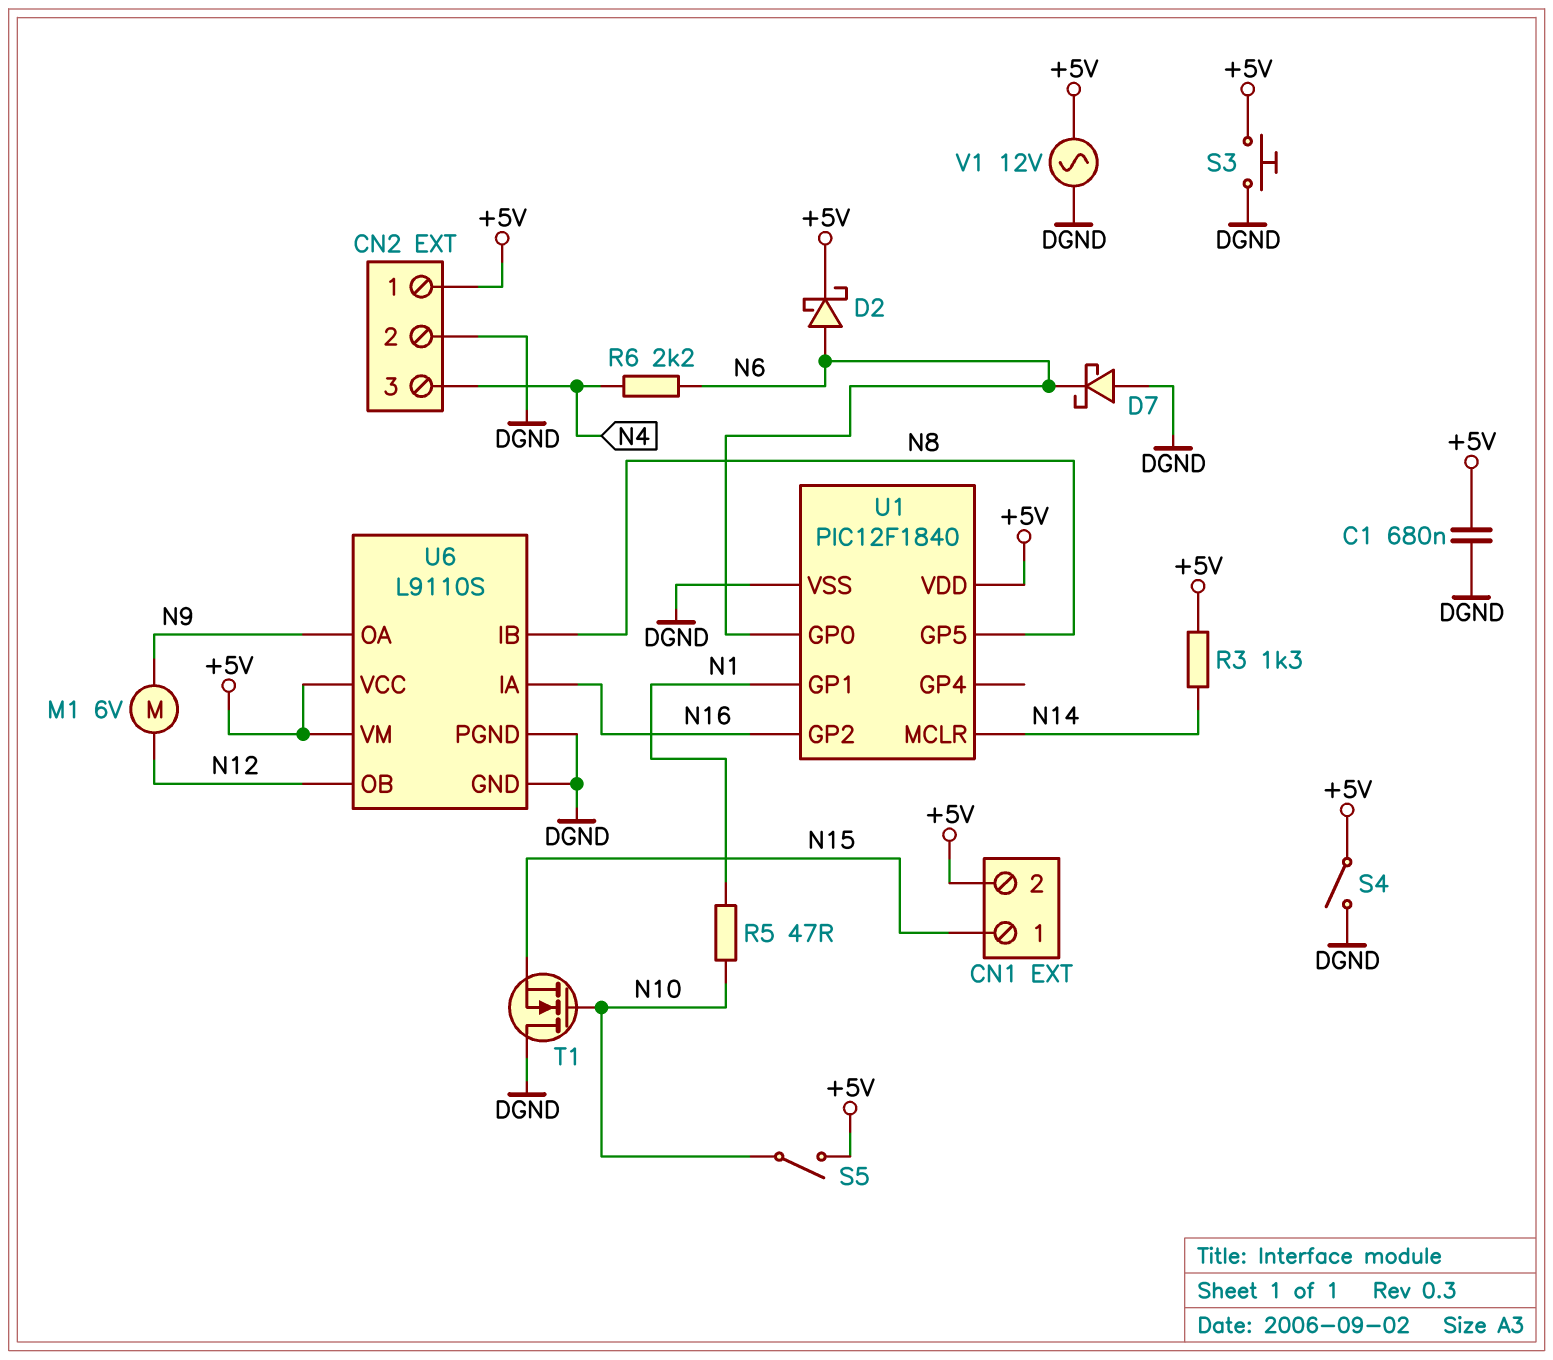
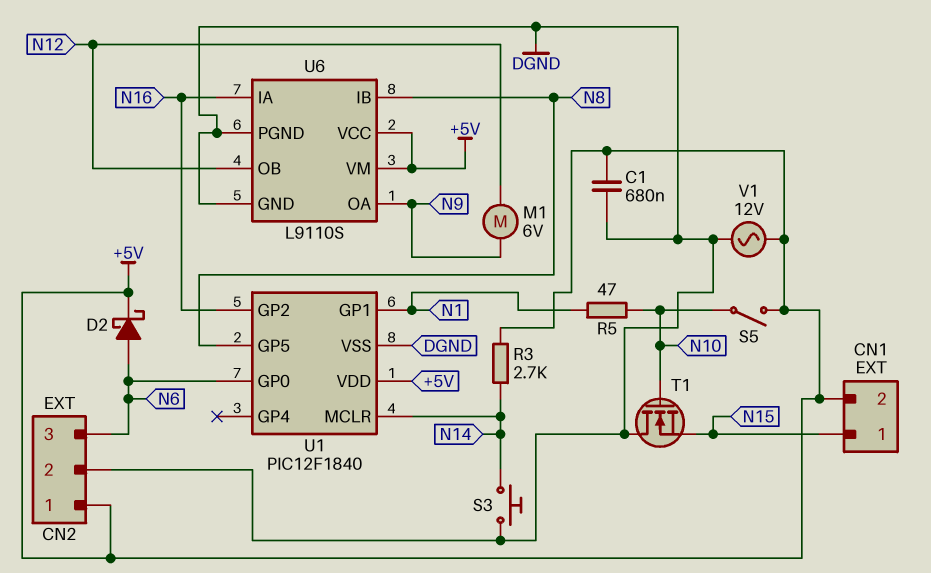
CN2 pin 3: N4 -> N6
D7: schottky (A DGND, K N6) -> none
R3: 1.3k (+5V, N14) -> 2.7k (+5V, N14)
R6: 2.2k (N4, N6) -> none
S3: button (+5V, DGND) -> button (DGND, N14)
S4: switch (+5V, DGND) -> none

